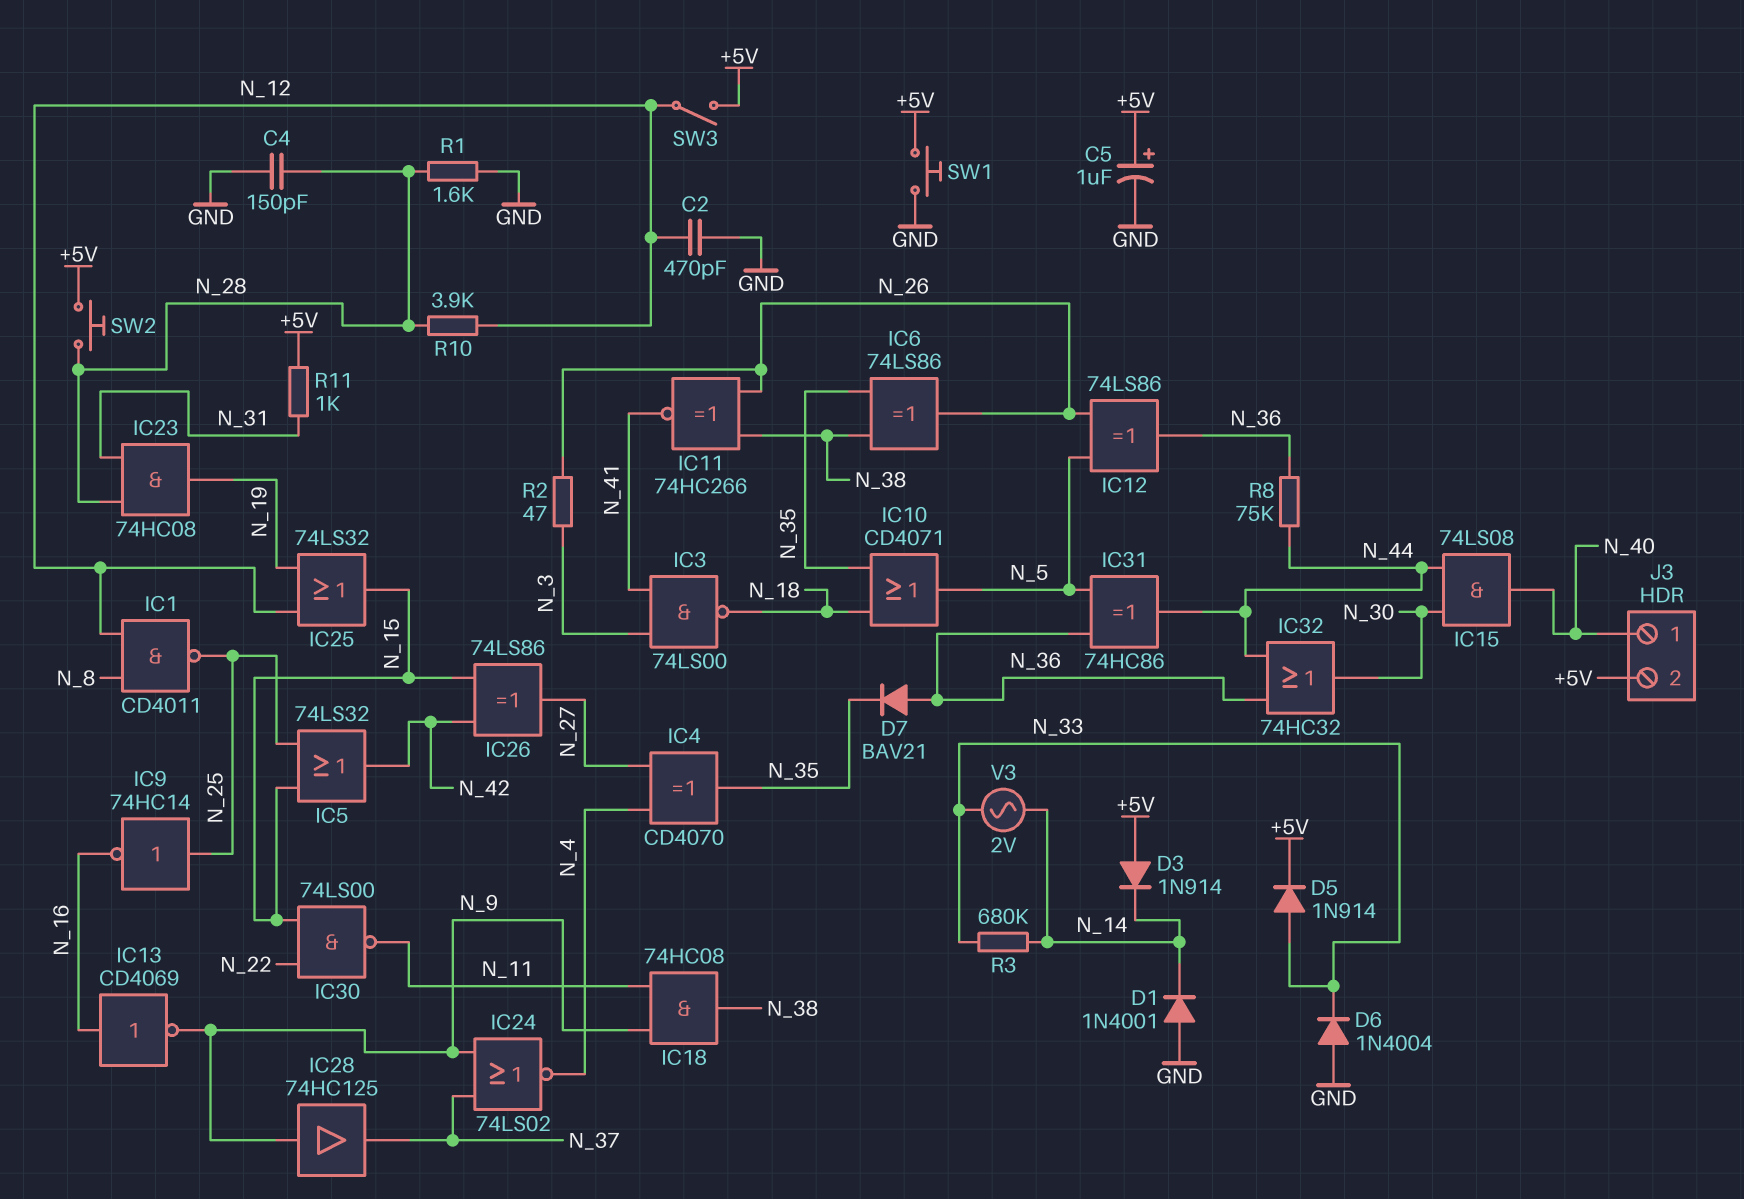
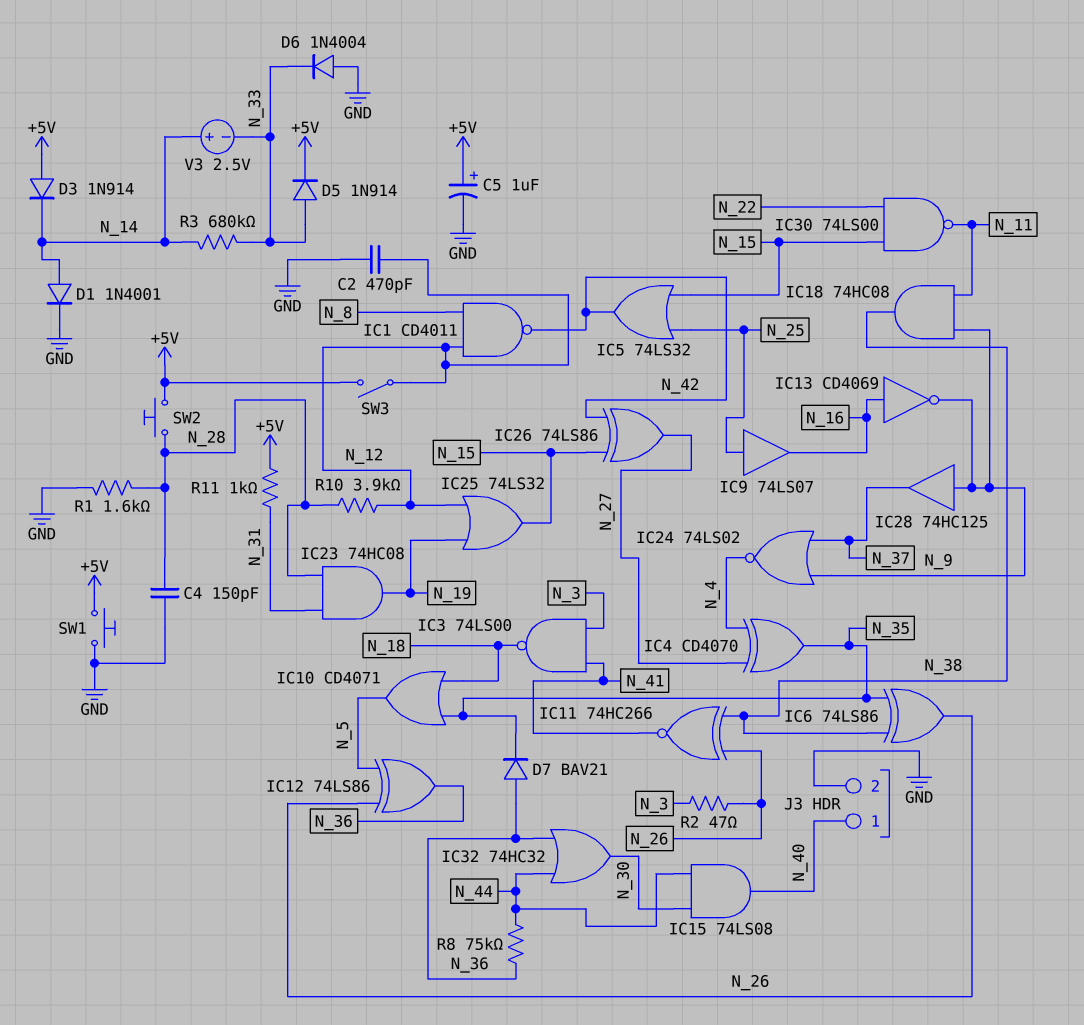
D1: diode 1N4001 (A GND, K N_14) -> diode 1N4001 (A N_14, K GND)
IC1: NAND CD4011 (in N_8, in N_12, out N_25) -> NAND CD4011 (in N_8, in N_12, out N_42)
IC9: NOT 74HC14 (in N_25, out N_16) -> buffer 74LS07 (in N_25, out N_16)
IC31: XOR 74HC86 (in N_5, in N_36, out N_44) -> none
J3 pin 2: +5V -> GND
V3: AC 2V (N_14, N_33) -> 2.5V (plus N_14, minus N_33)

